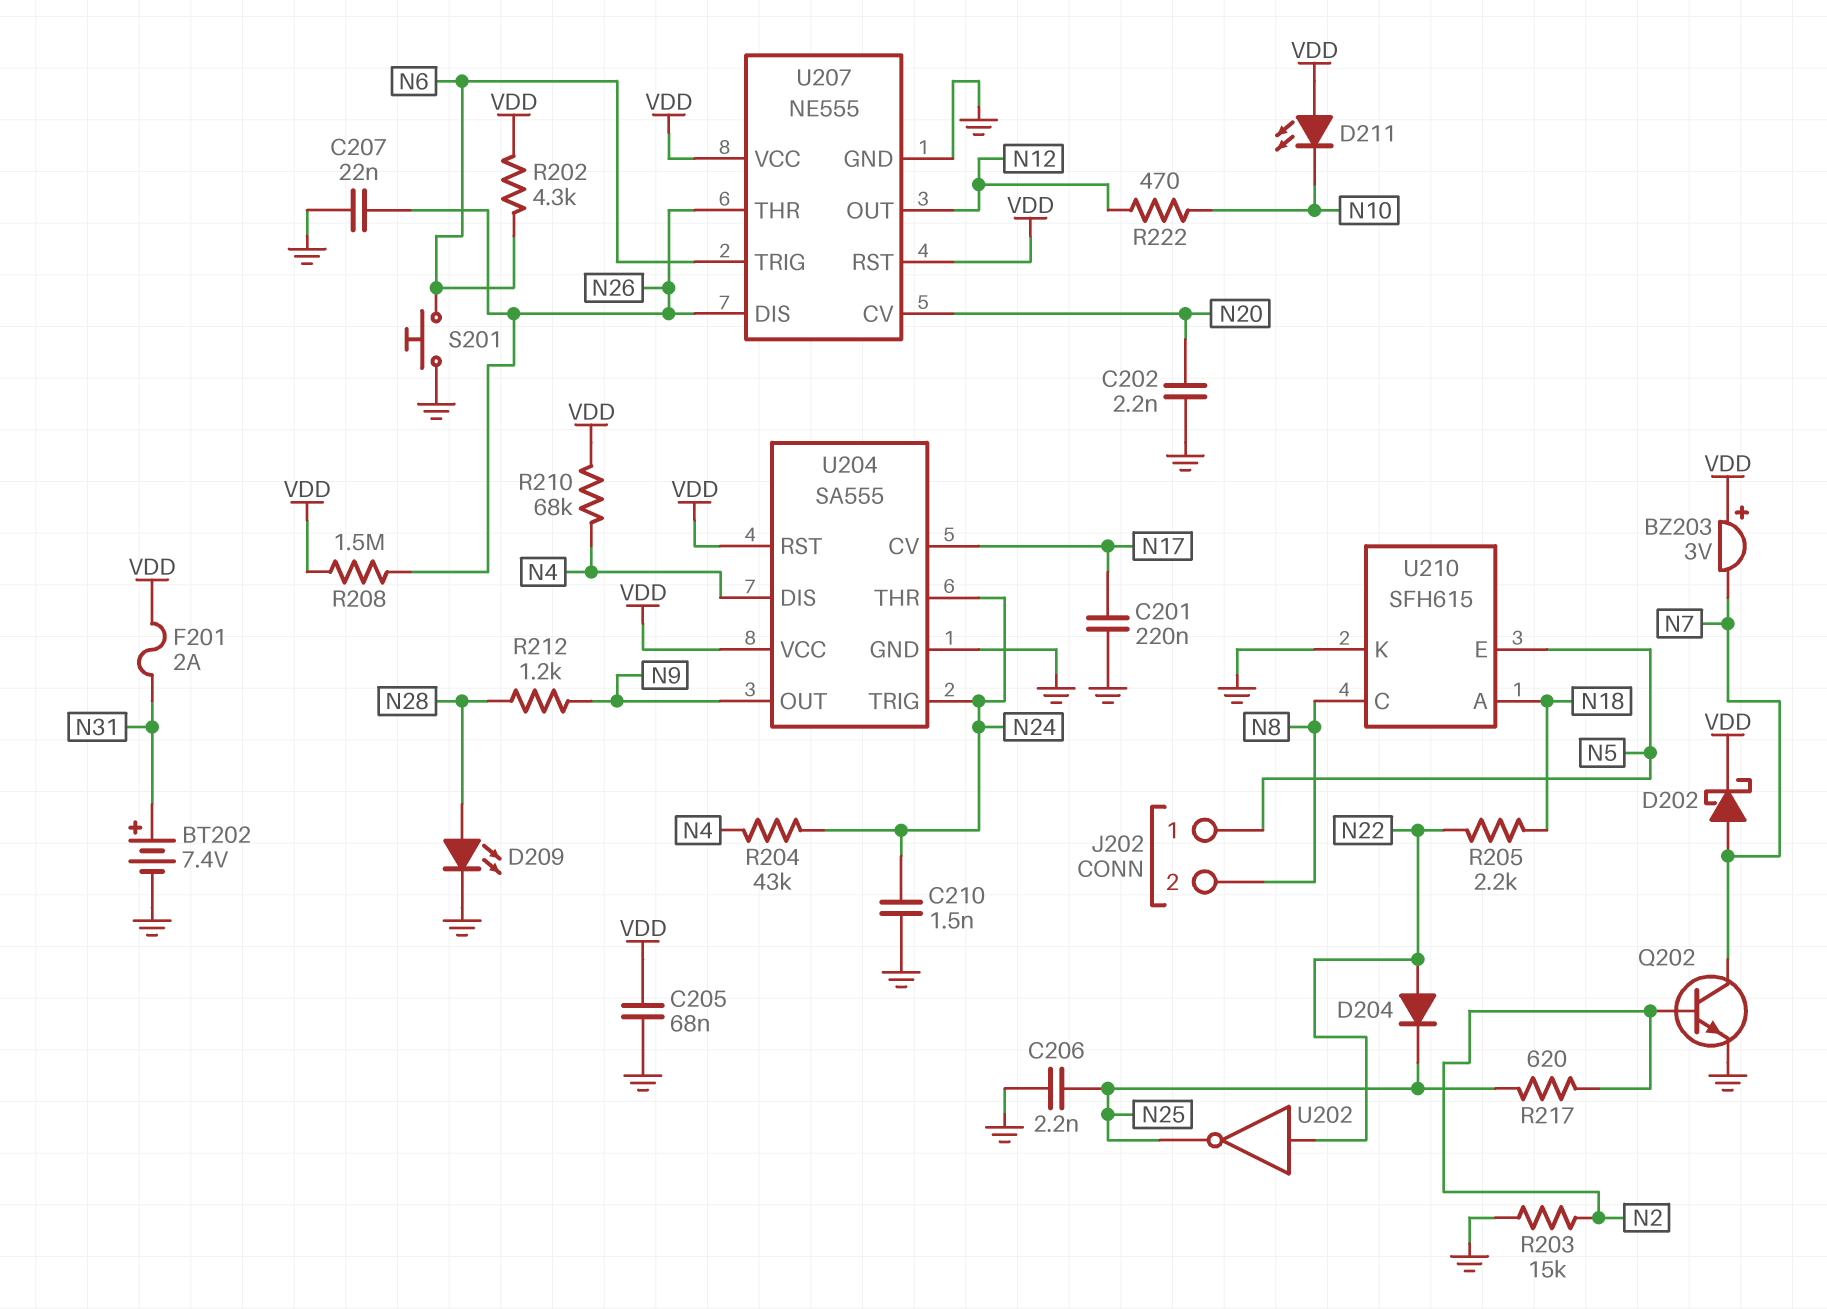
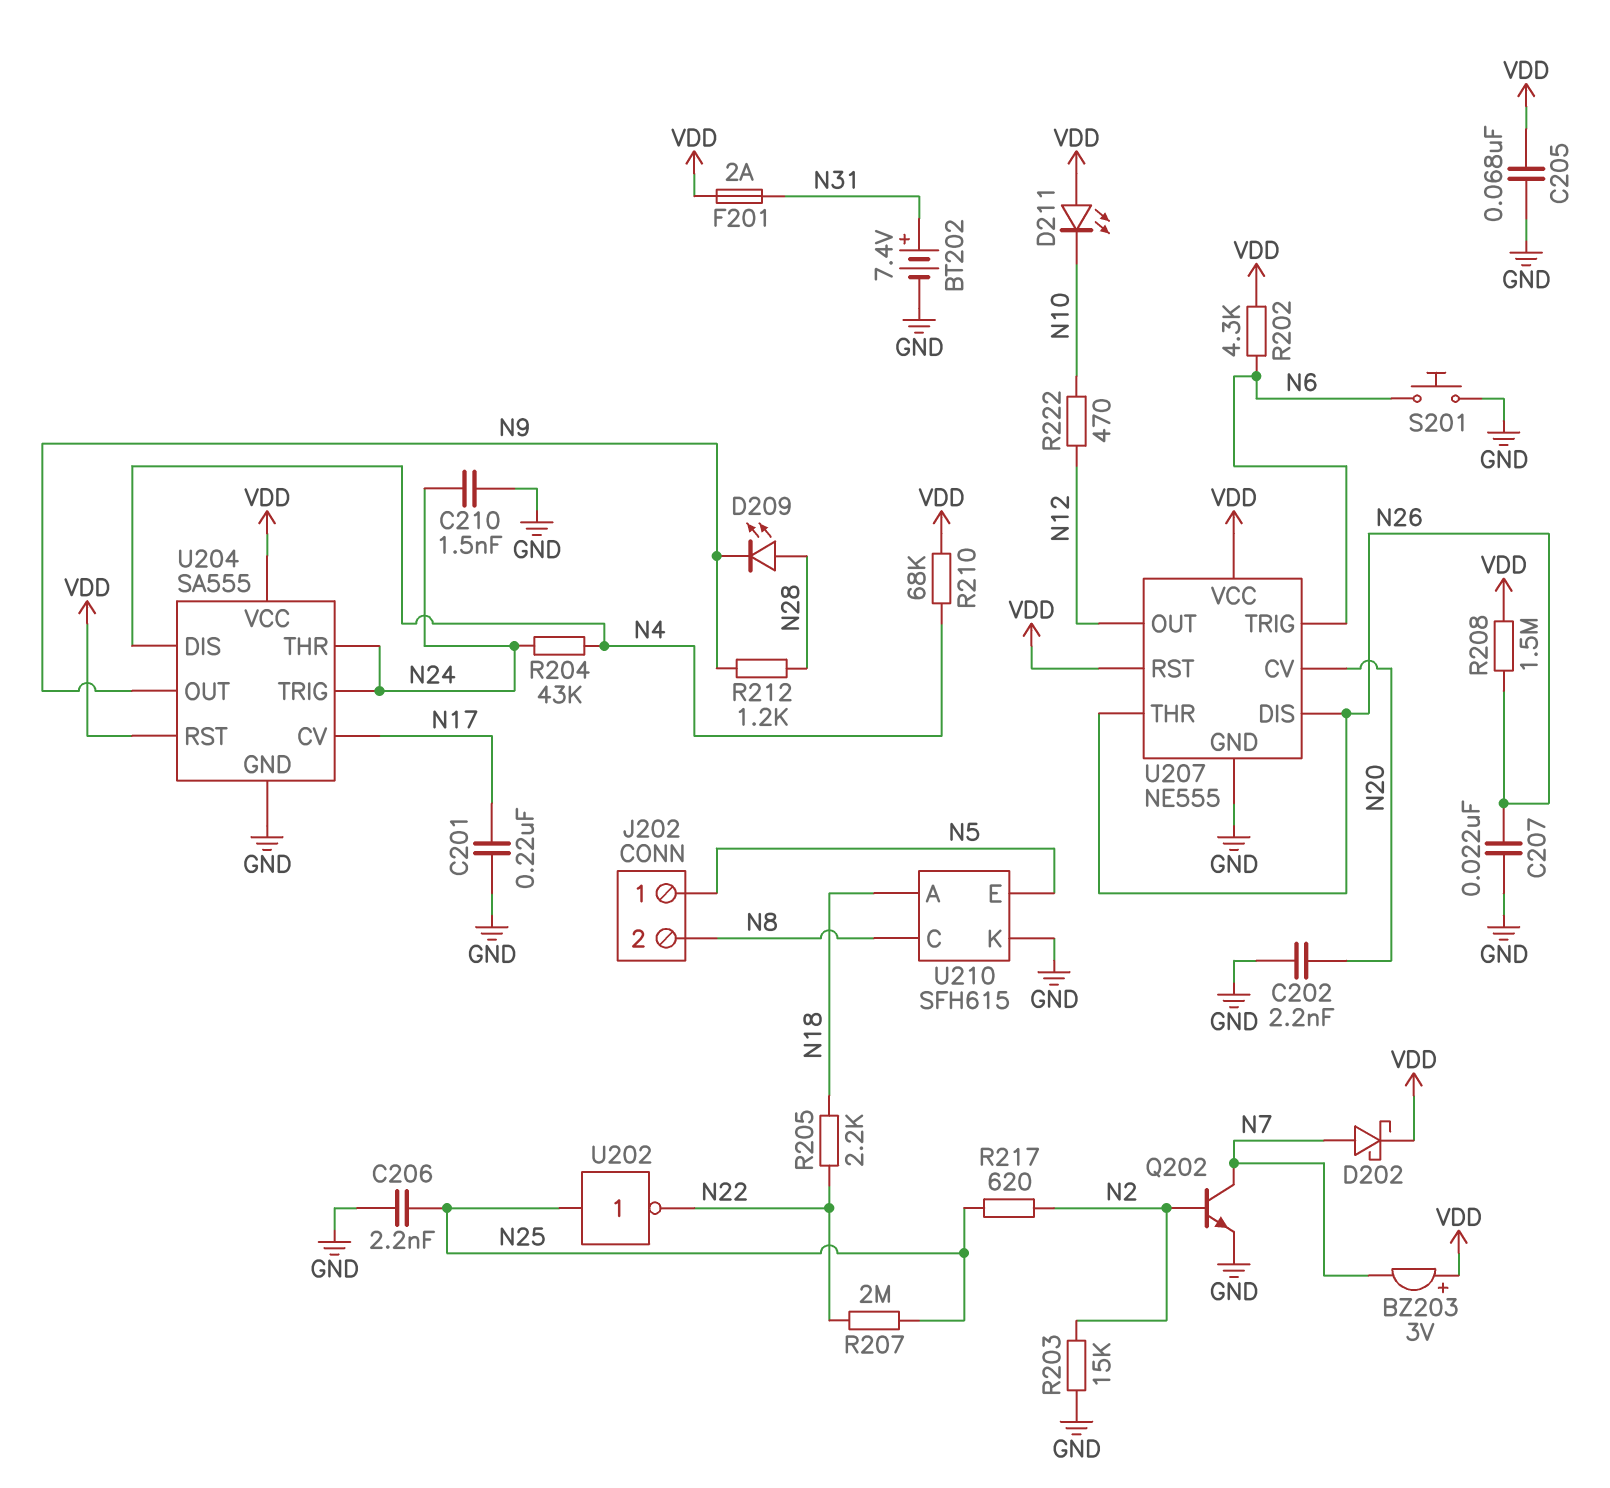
D204: diode (A N22, K N25) -> none
D209: LED (A N28, K GND) -> LED (A N28, K N9)
R207: none -> 2M (N22, N25)
U202: NOT (in N22, out N25) -> NOT (in N25, out N22)

